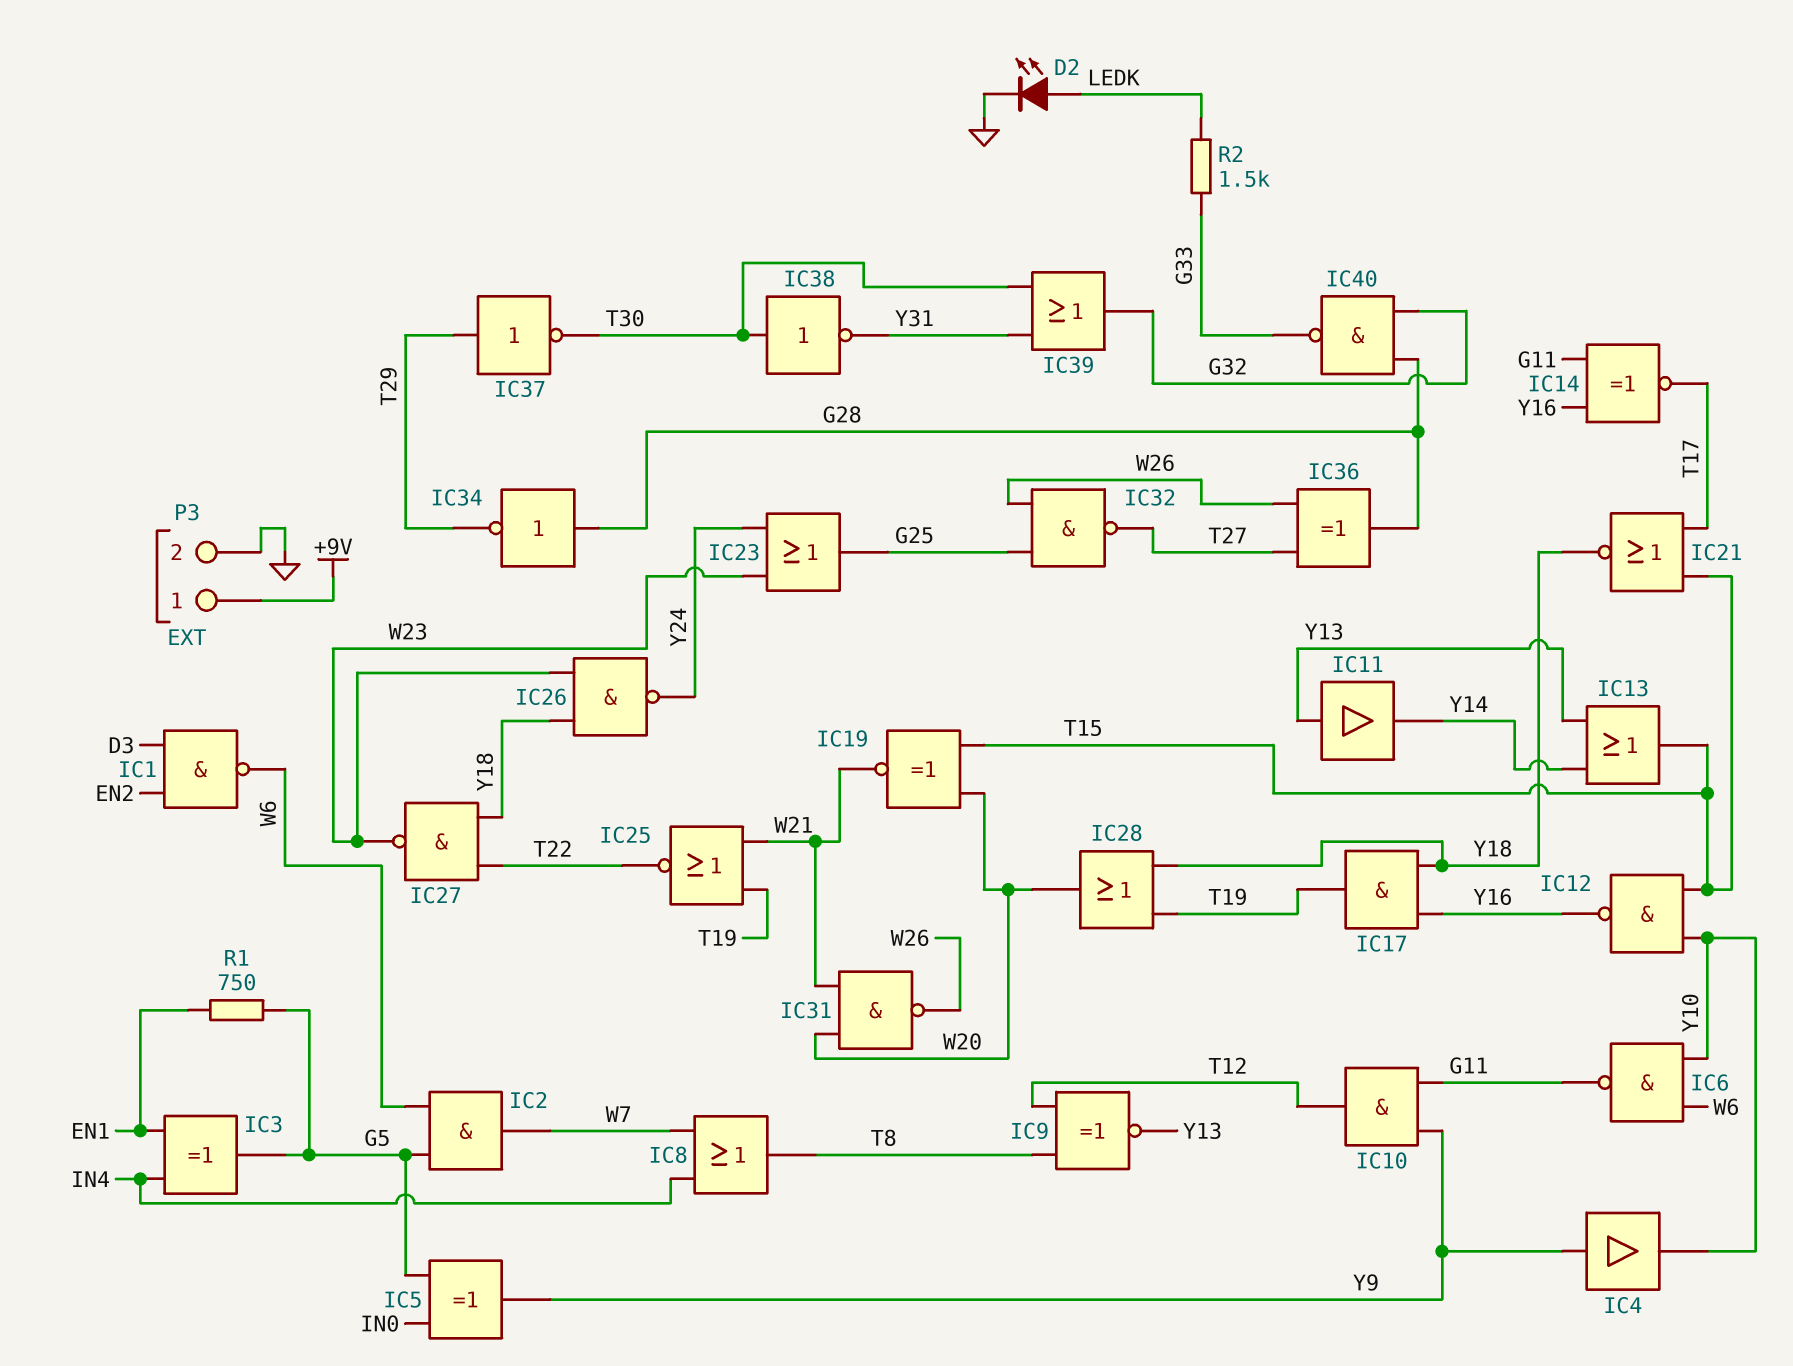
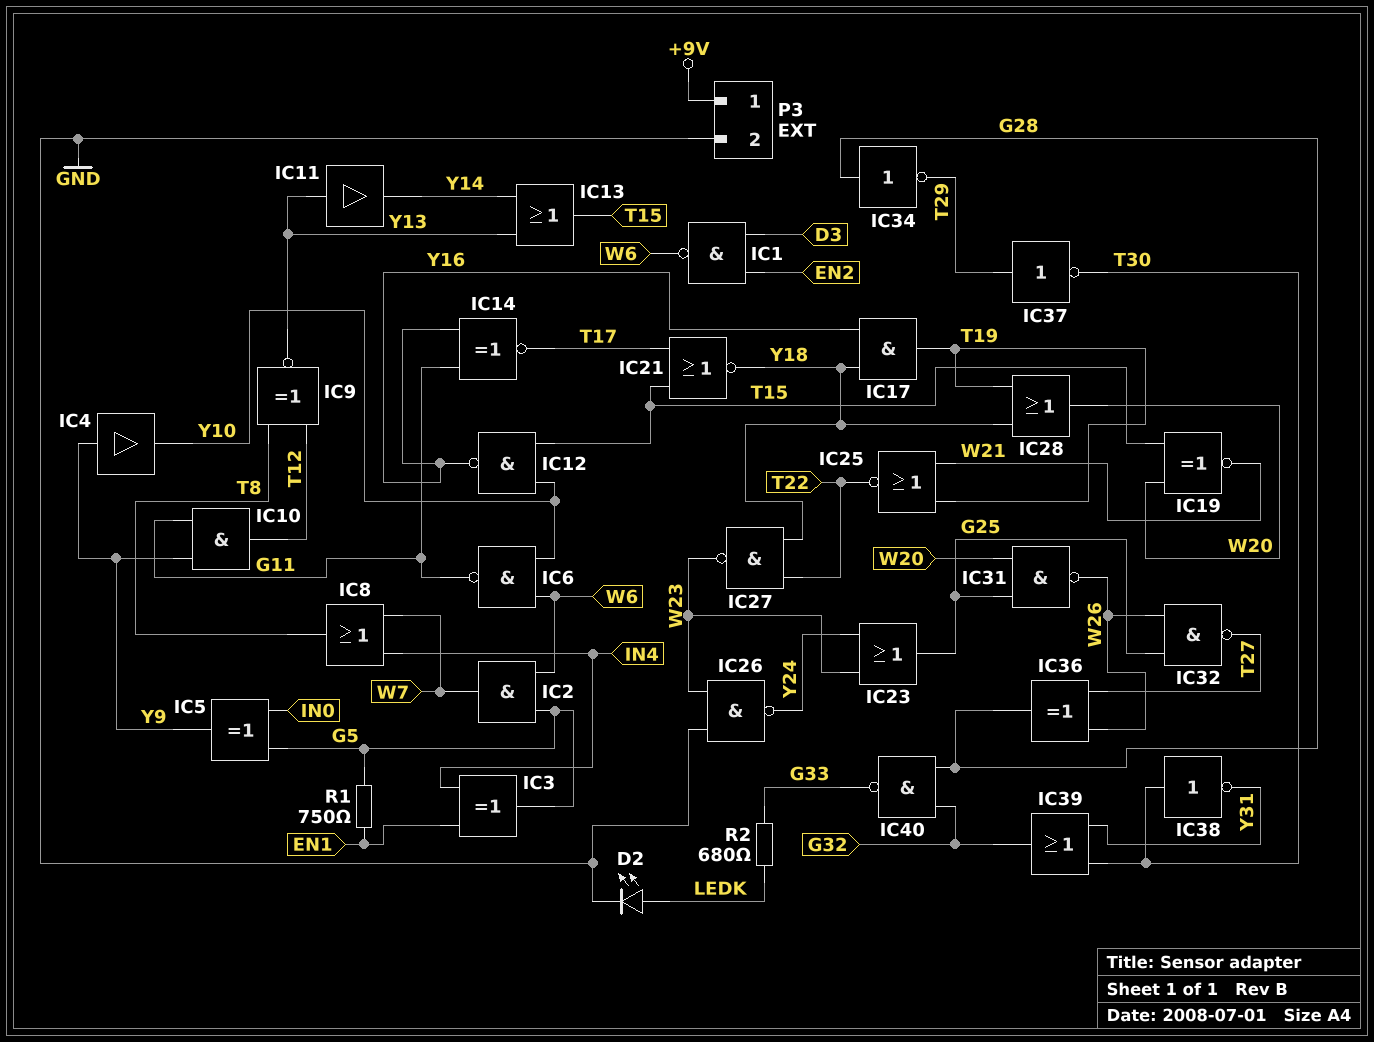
IC26: NAND (in W23, in Y18, out Y24) -> NAND (in GND, in W23, out Y24)
IC31: NAND (in W20, in W21, out W26) -> NAND (in G25, in W20, out W26)
R2: 1.5k (G33, LEDK) -> 680 (G33, LEDK)

